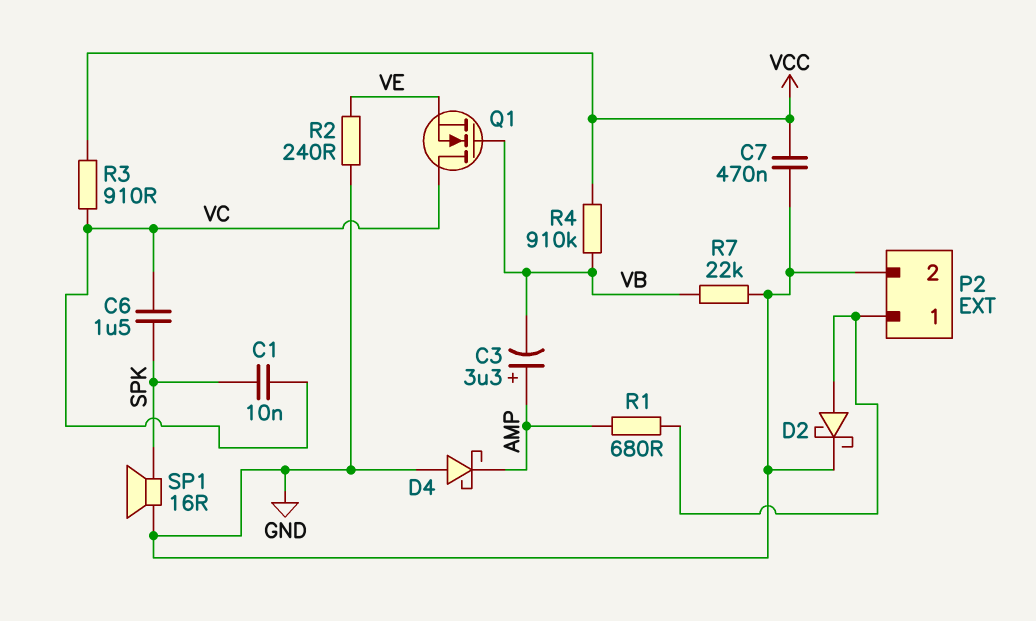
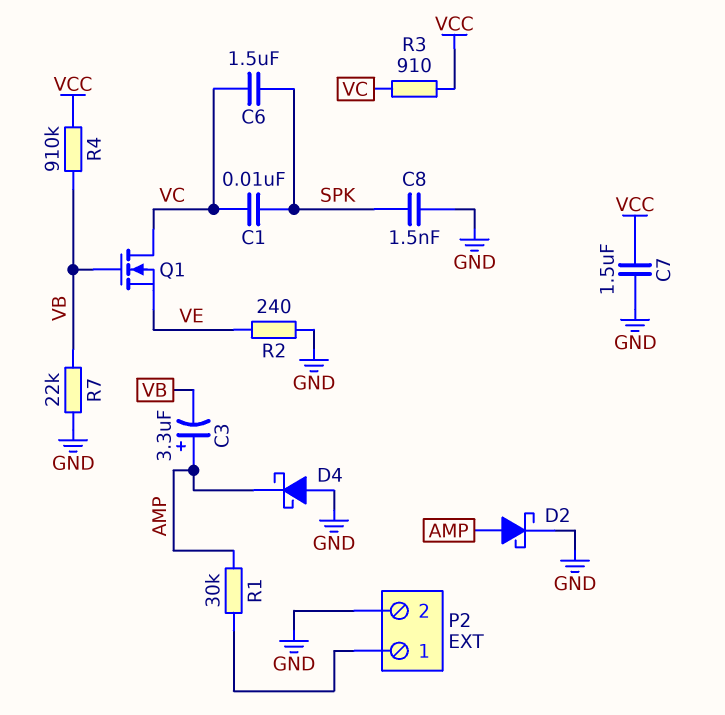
C7: 470nF (GND, VCC) -> 1.5uF (GND, VCC)
C8: none -> 1.5nF (GND, SPK)
D2: schottky (A P2/1, K GND) -> schottky (A AMP, K GND)
R1: 680 (AMP, P2/1) -> 30k (AMP, P2/1)
SP1: speaker 16R (GND, SPK) -> none

